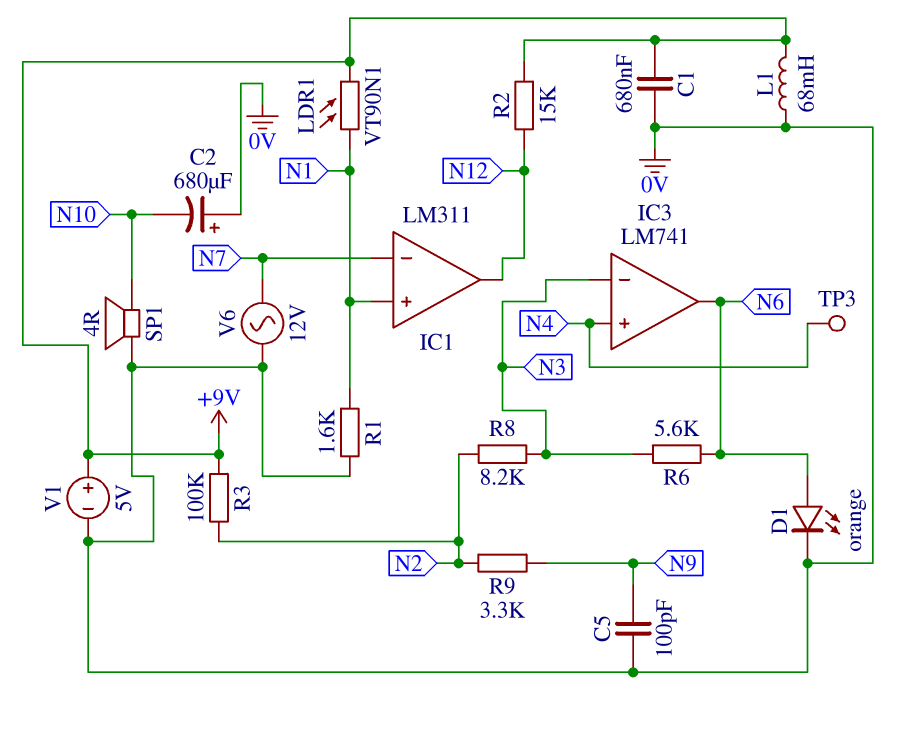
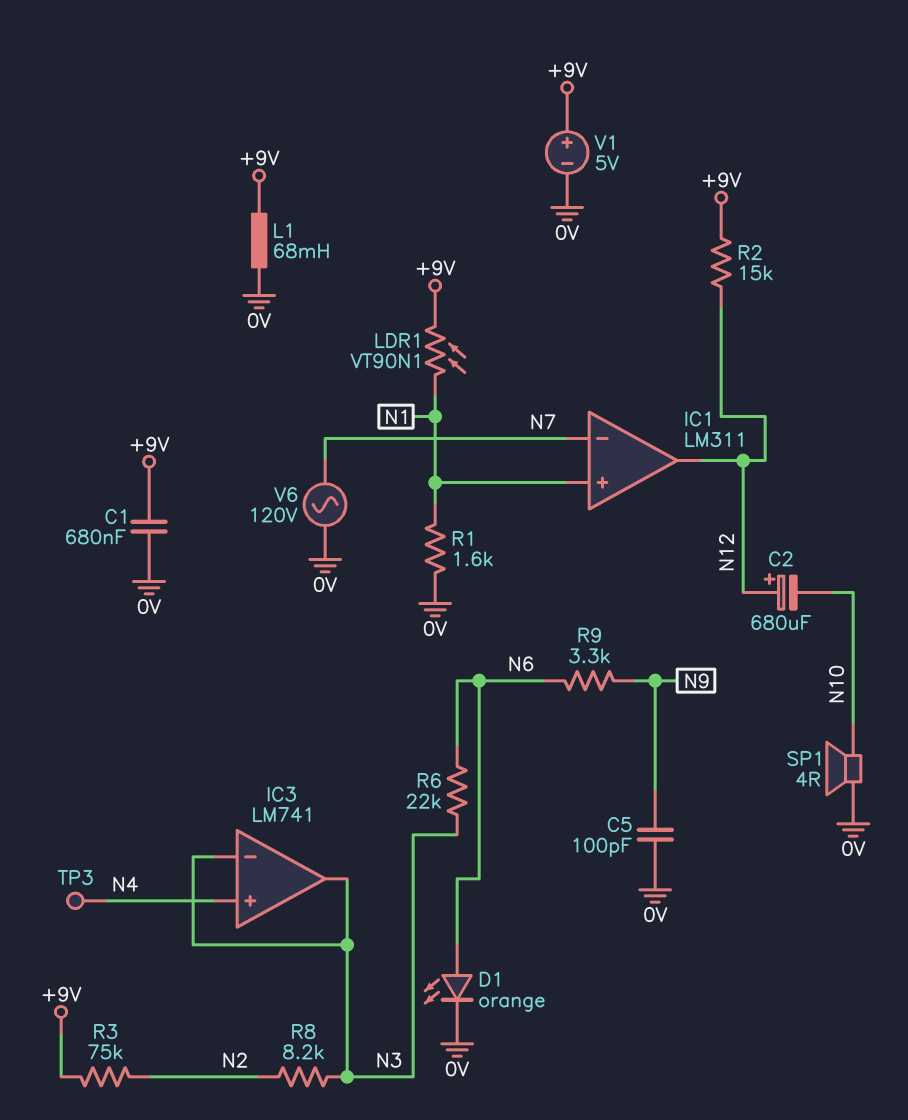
C2: 680uF (plus 0V, minus N10) -> 680uF (plus N12, minus N10)
IC3 pin out: N6 -> N3
R3: 100k (+9V, N2) -> 75k (+9V, N2)
R6: 5.6k (N3, N6) -> 22k (N3, N6)
R9: 3.3k (N2, N9) -> 3.3k (N6, N9)
V6: AC 12V (0V, N7) -> AC 120V (0V, N7)

